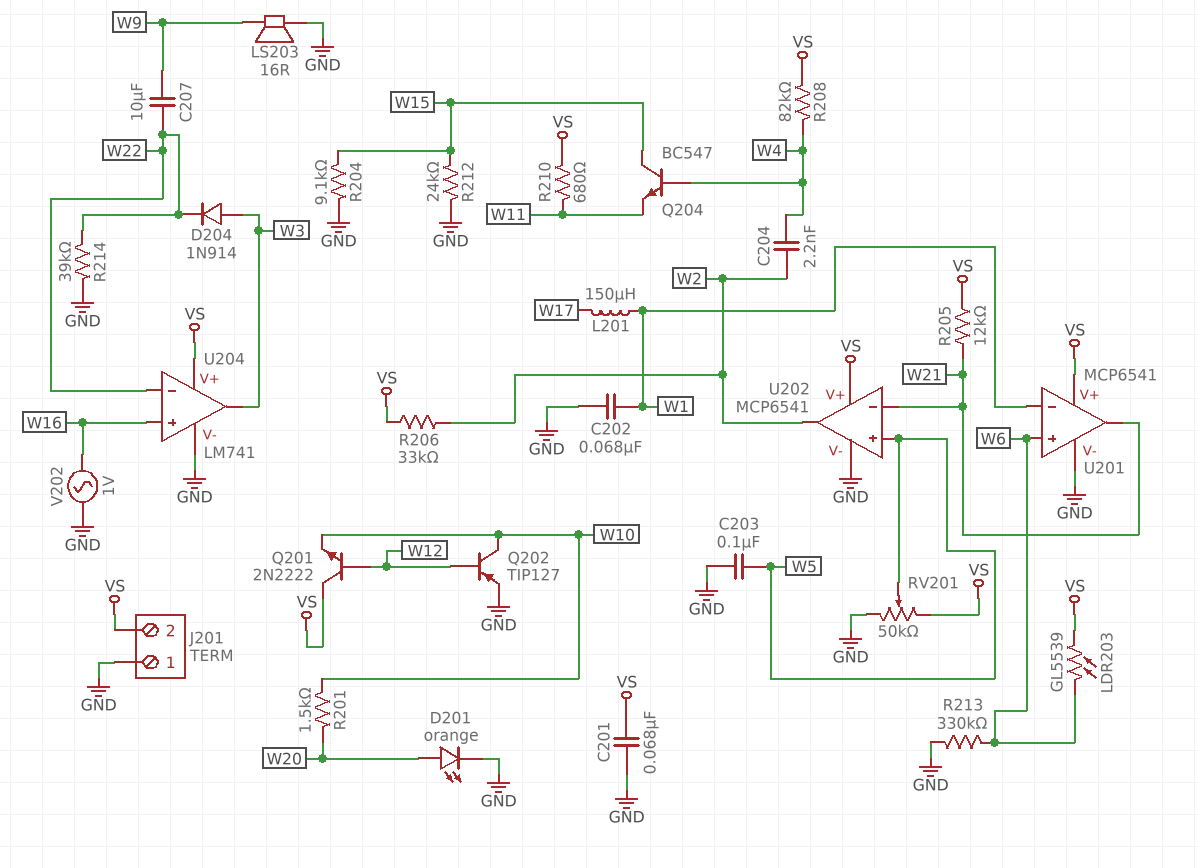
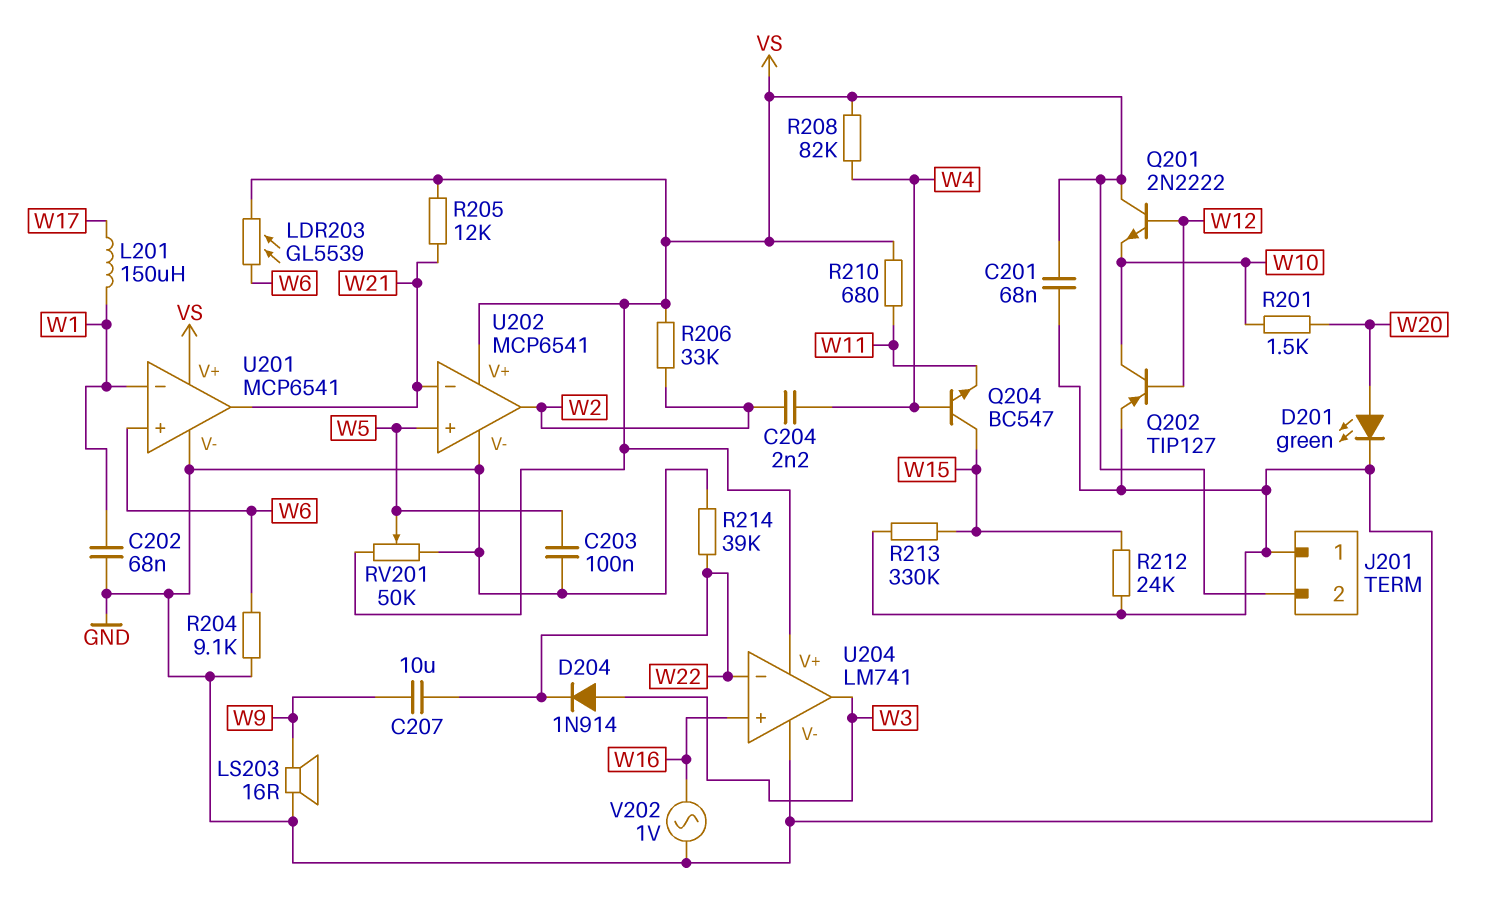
D201: LED orange (A W20, K GND) -> LED green (A W20, K GND)
R204: 9.1k (GND, W15) -> 9.1k (GND, W6)
R213: 330k (GND, W6) -> 330k (GND, W15)

